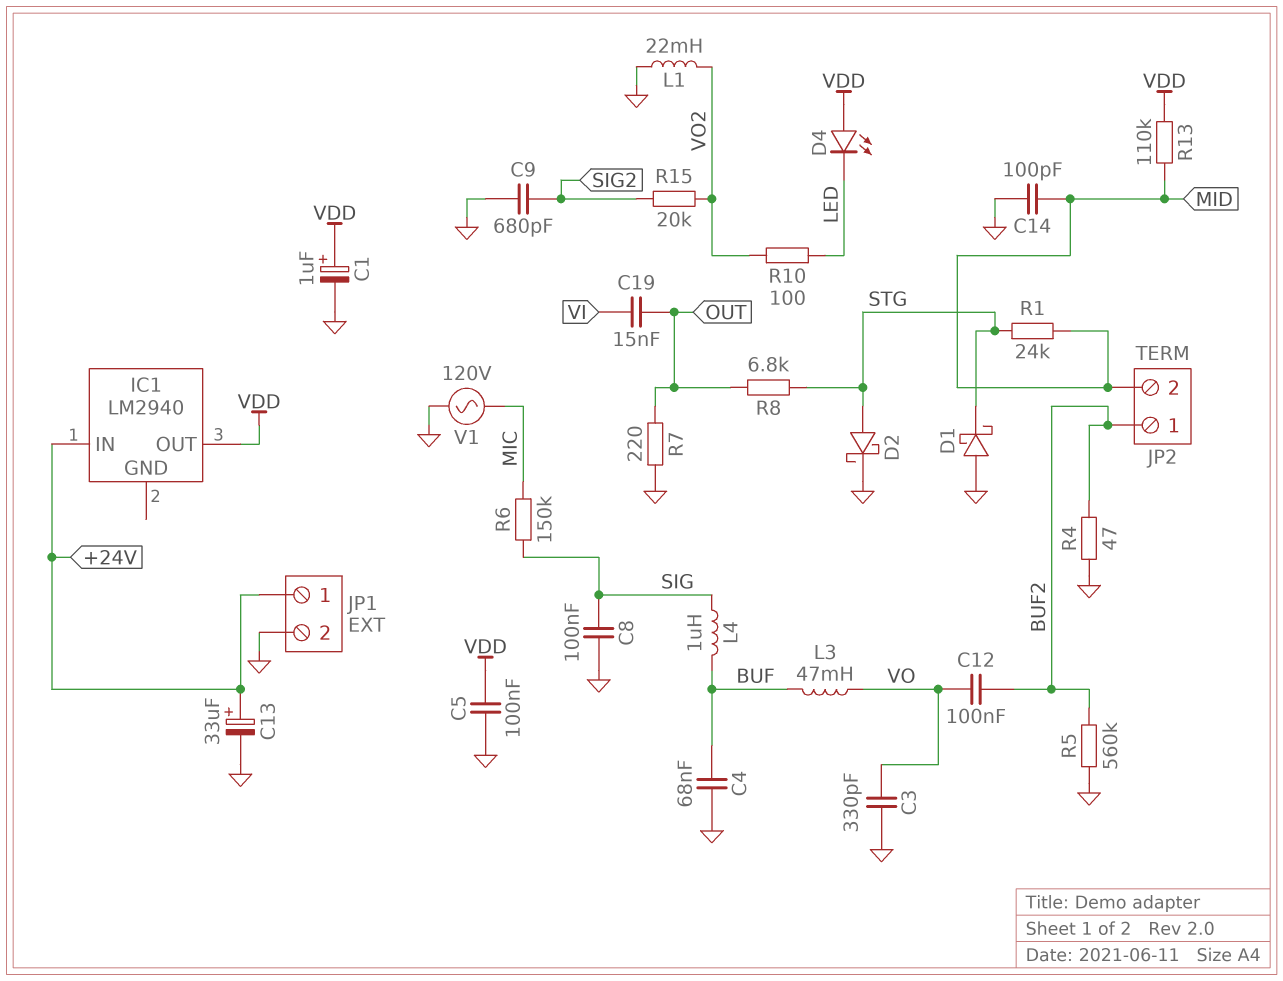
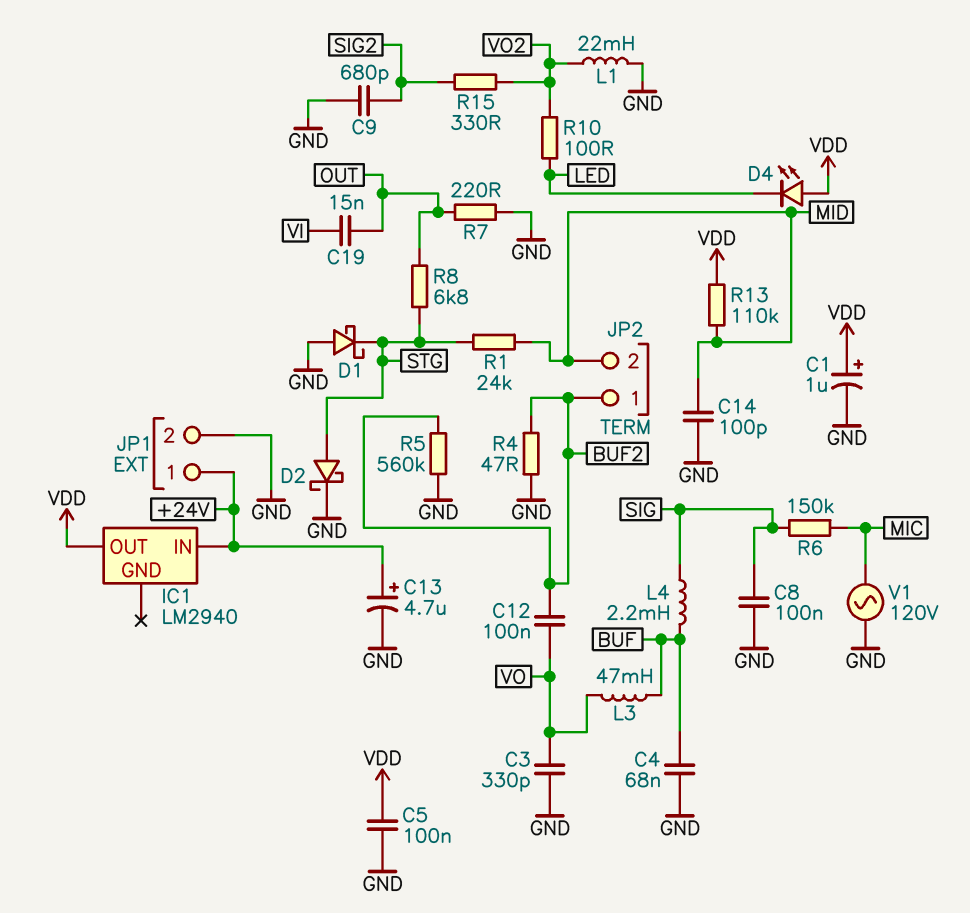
C13: 33uF (plus +24V, minus GND) -> 4.7uF (plus +24V, minus GND)
L4: 1uH (BUF, SIG) -> 2.2mH (BUF, SIG)
R15: 20k (SIG2, VO2) -> 330 (SIG2, VO2)

